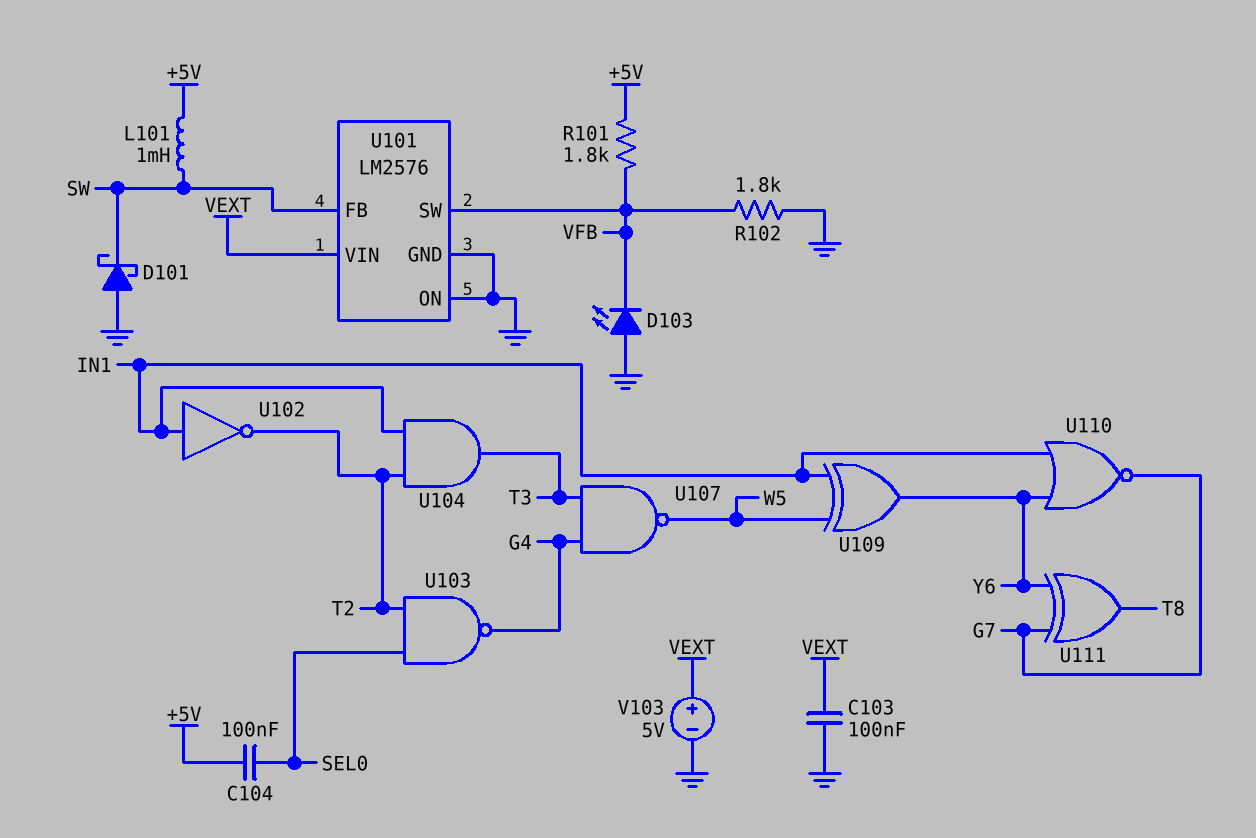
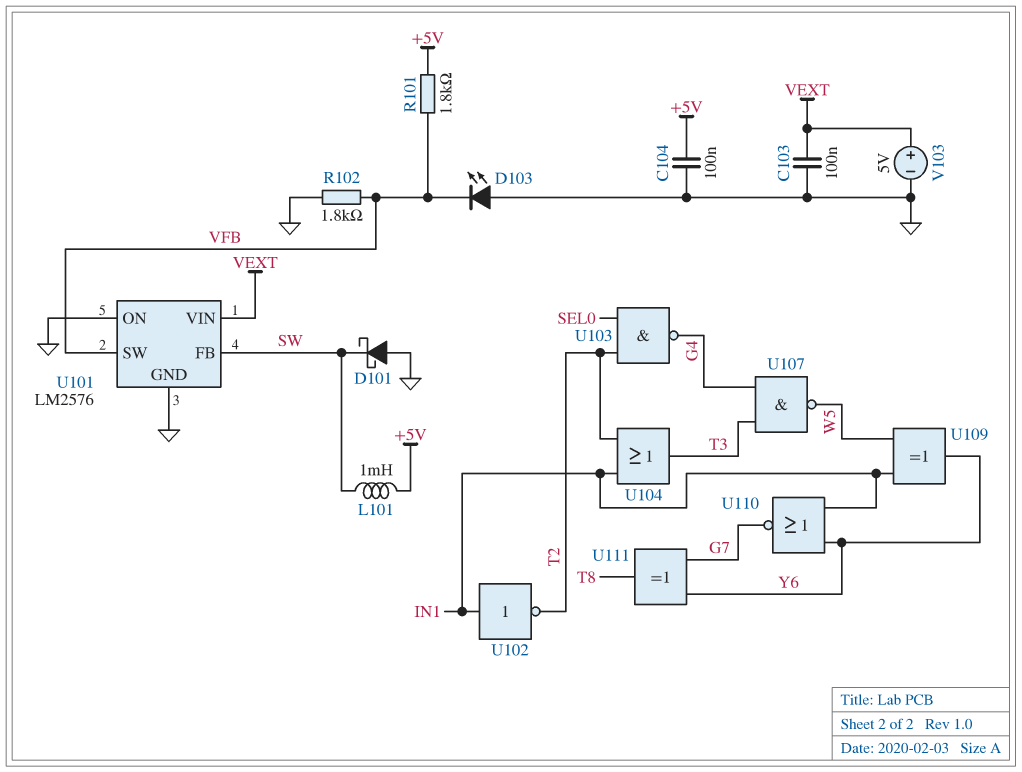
C104: 100nF (+5V, SEL0) -> 100nF (+5V, GND)
U104: AND (in IN1, in T2, out T3) -> OR (in IN1, in T2, out T3)

